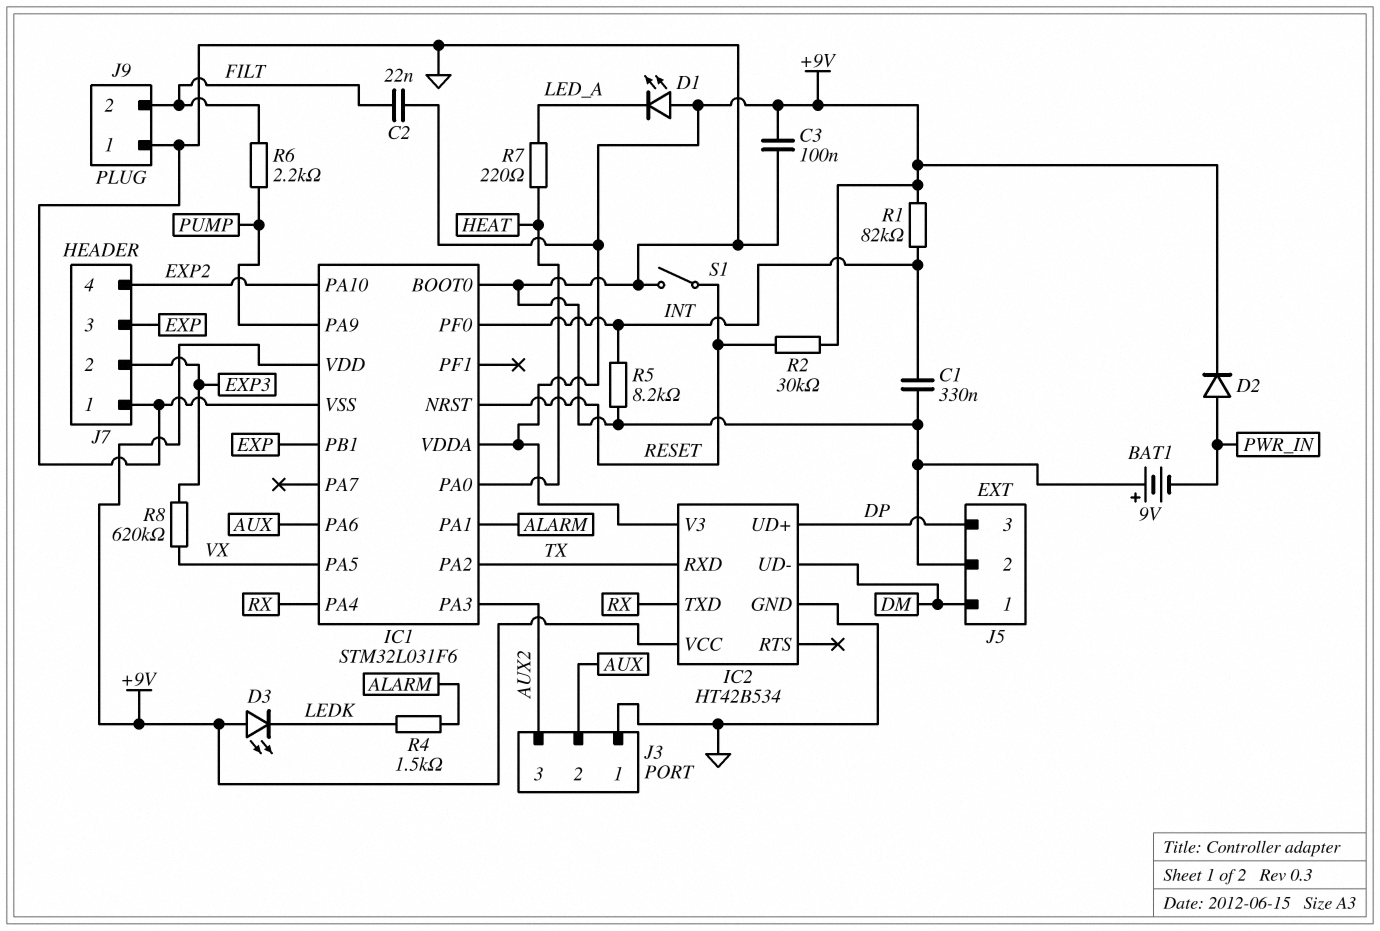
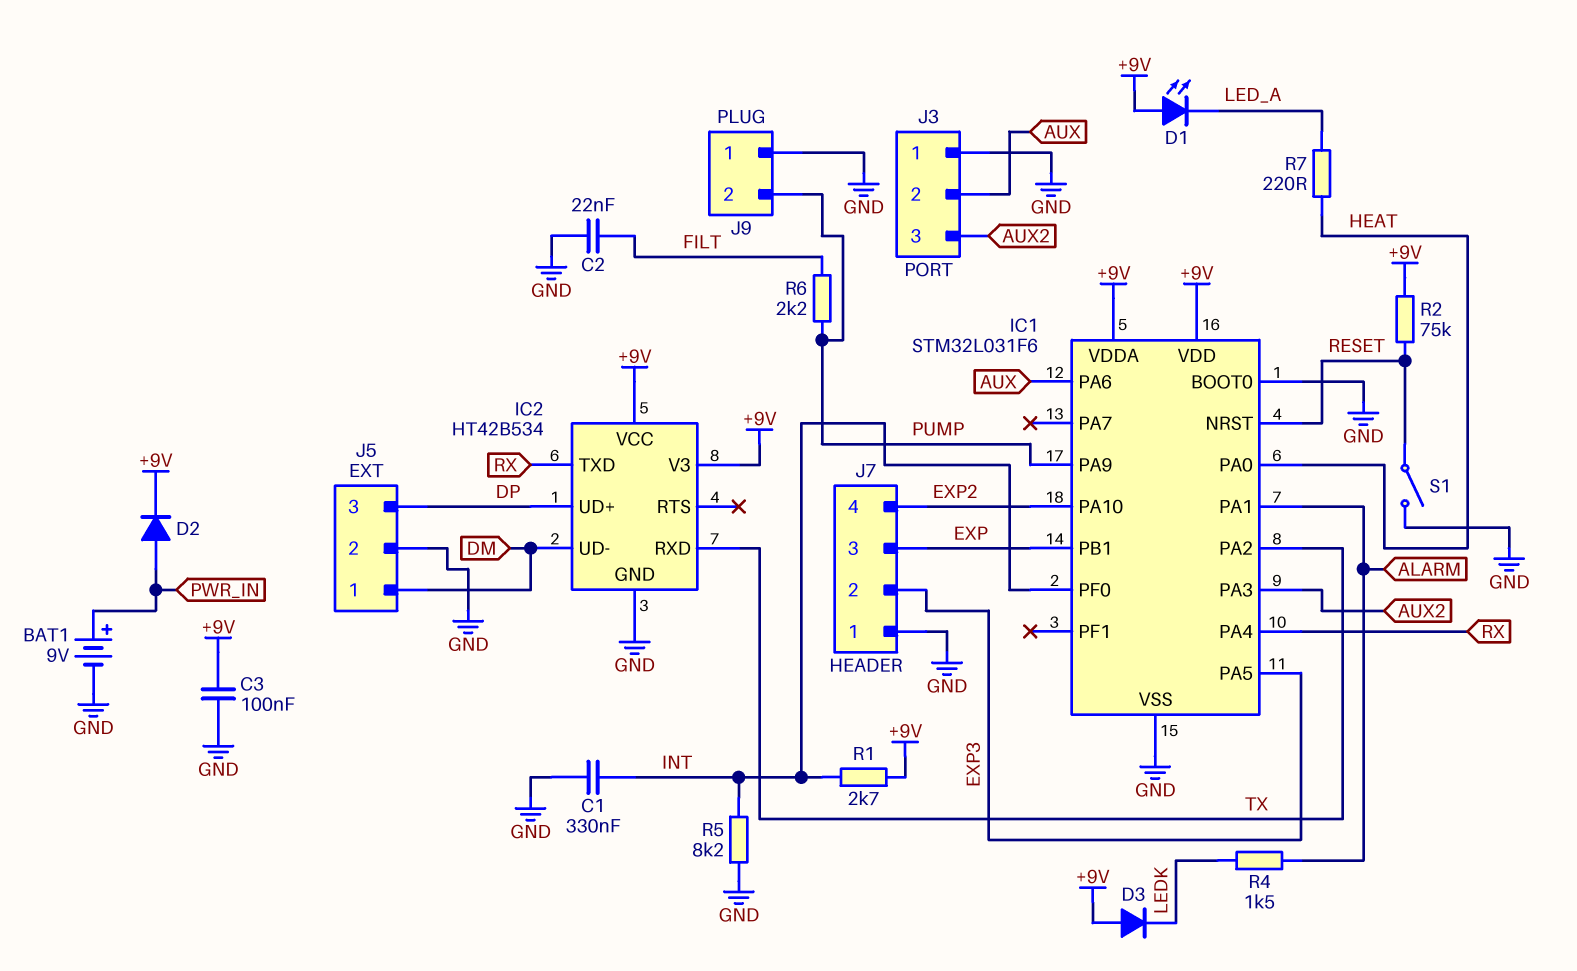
BAT1: 9V (plus GND, minus PWR_IN) -> 9V (plus PWR_IN, minus GND)
C2: 22nF (+9V, FILT) -> 22nF (FILT, GND)
D3: LED (A +9V, K LEDK) -> diode (A +9V, K LEDK)
IC1 pin PA5: VX -> EXP3
J9 pin 2: FILT -> PUMP
R1: 82k (+9V, INT) -> 2.7k (+9V, INT)
R2: 30k (+9V, RESET) -> 75k (+9V, RESET)
R8: 620k (EXP3, VX) -> none

